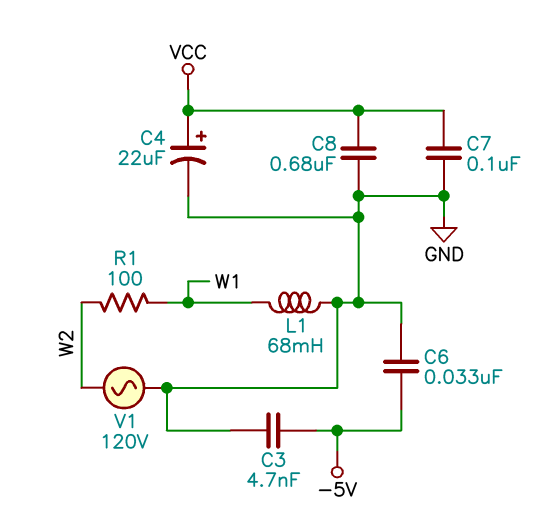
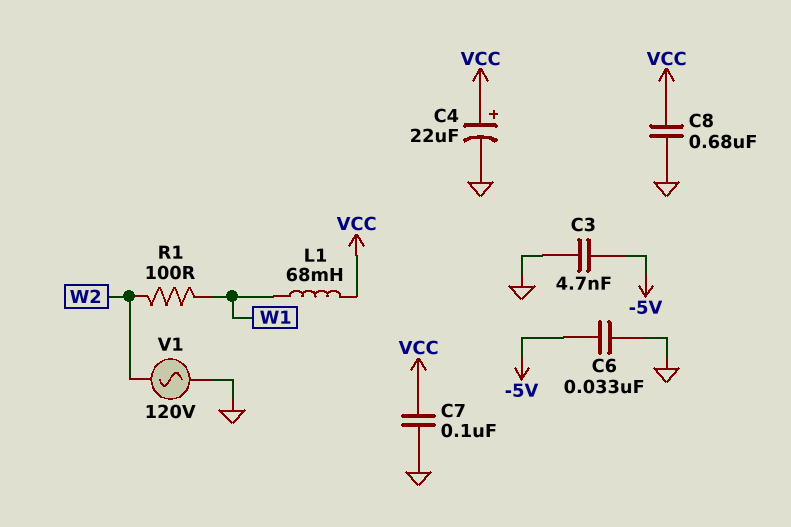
L1: 68mH (GND, W1) -> 68mH (VCC, W1)

